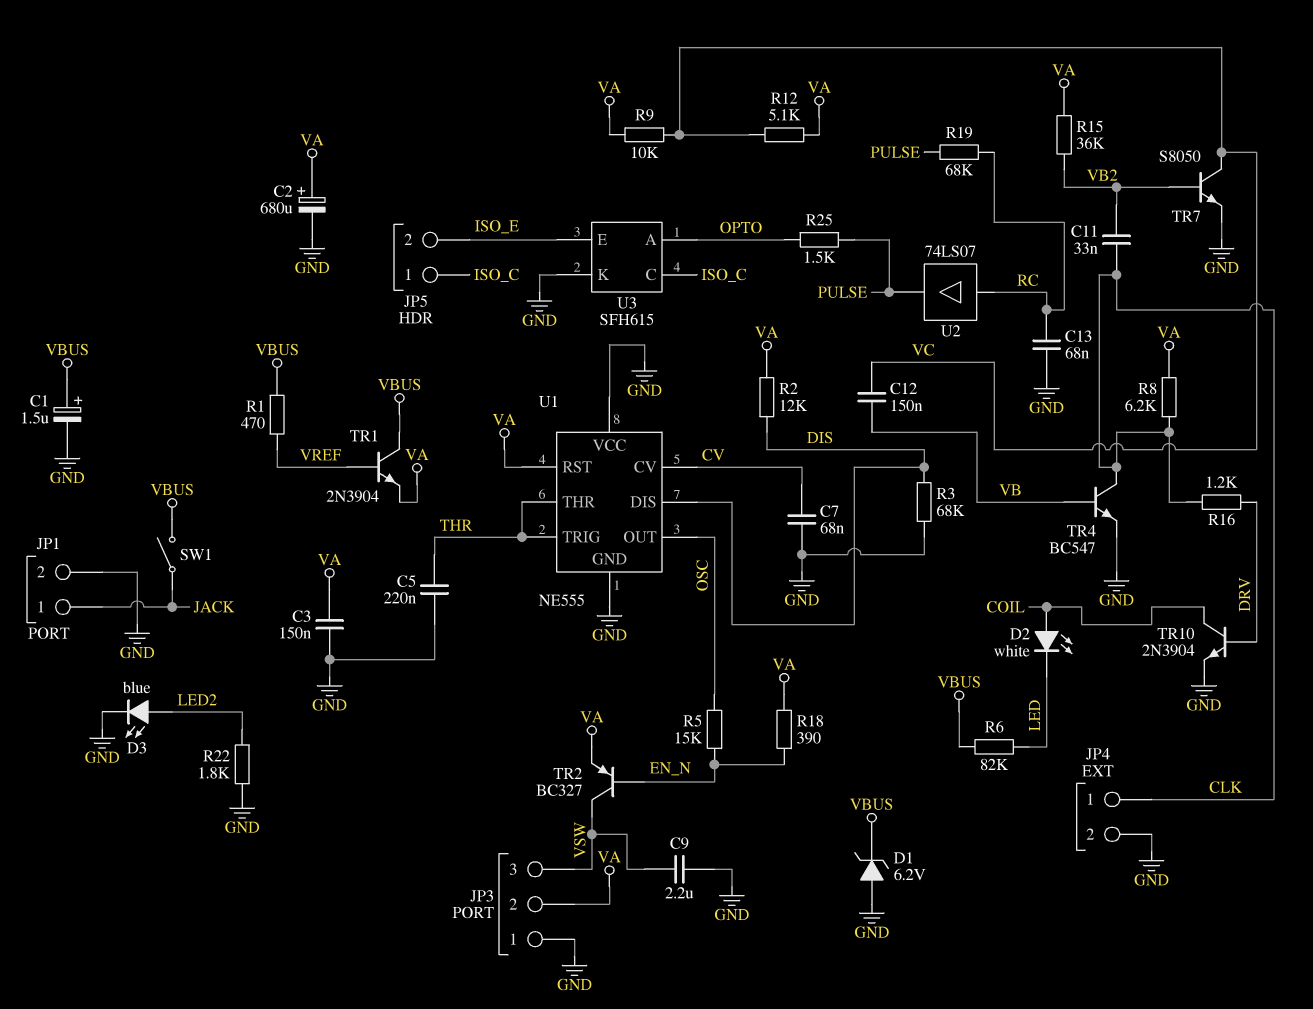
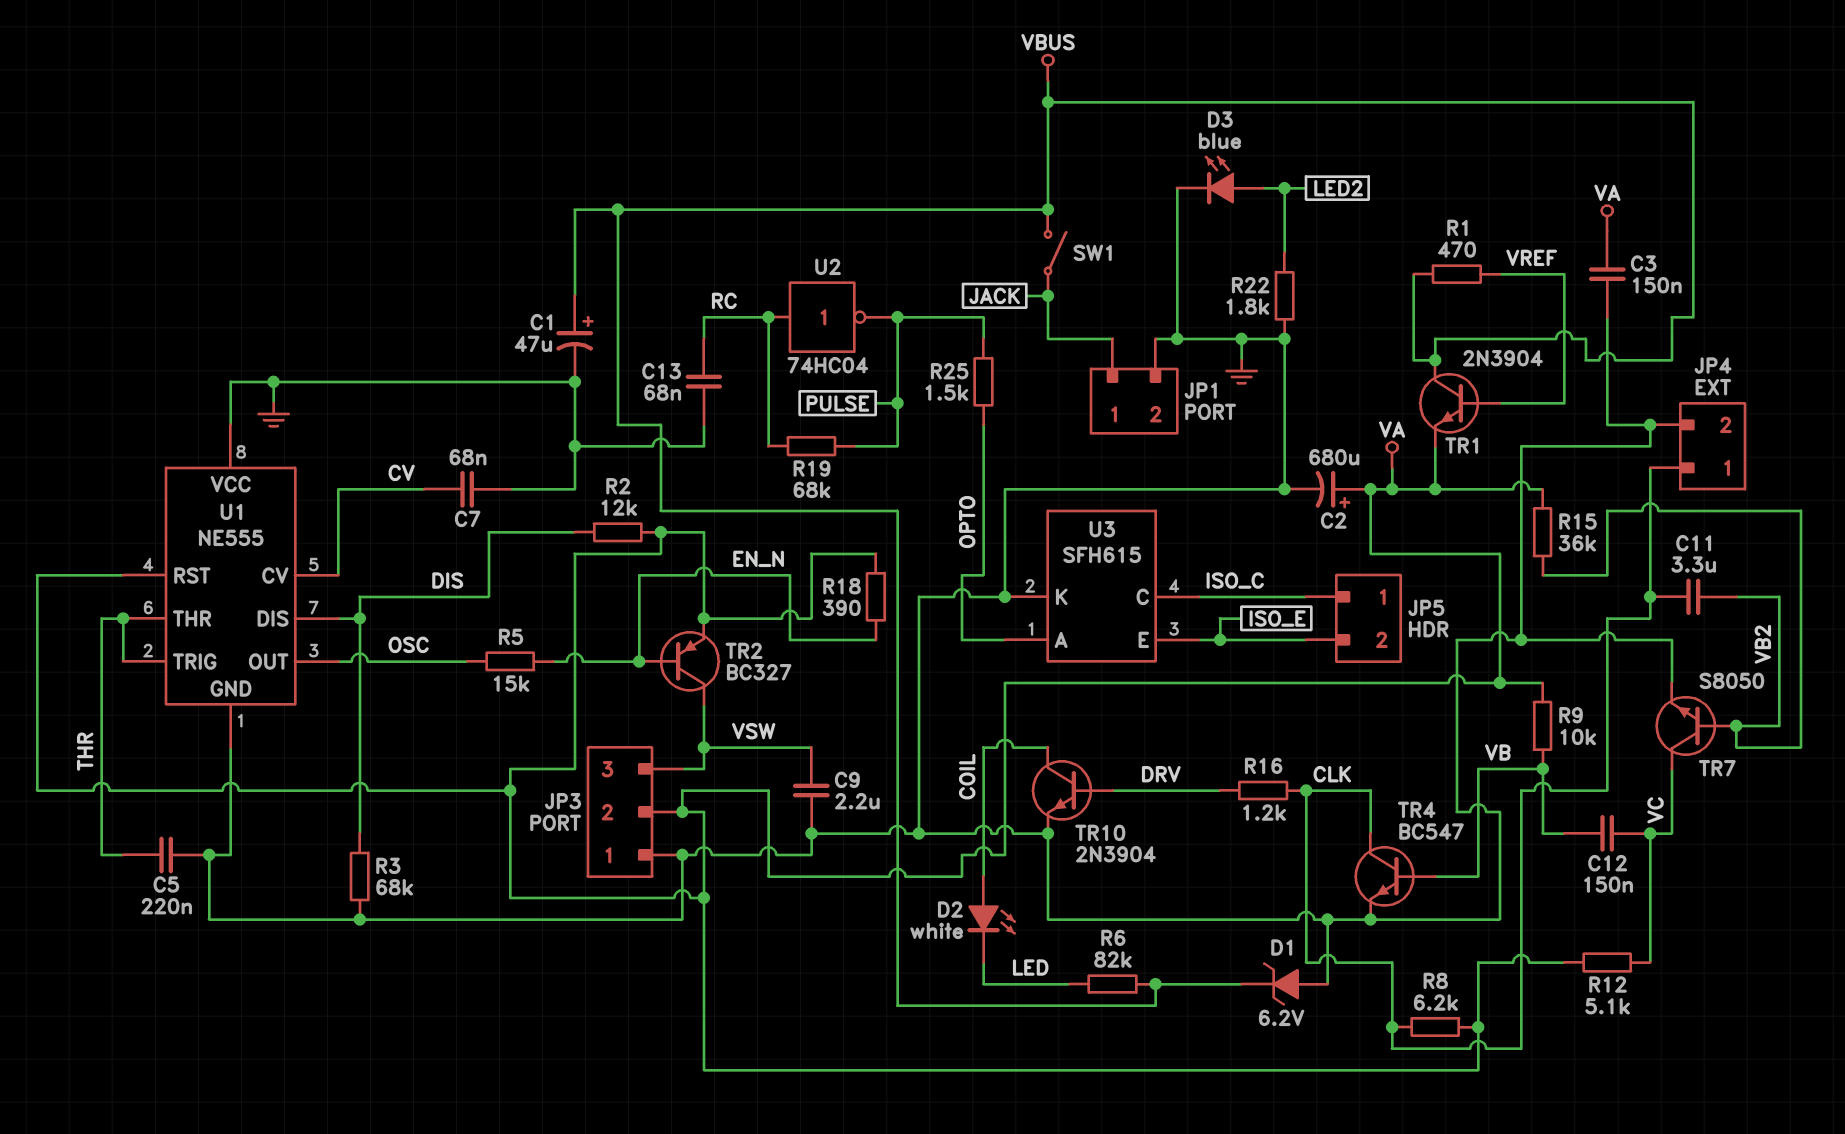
C1: 1.5uF (plus VBUS, minus GND) -> 47uF (plus VBUS, minus GND)
C11: 33nF (CLK, VB2) -> 3.3uF (CLK, VB2)
R9: 10k (VA, VC) -> 10k (VA, VB)
U2: buffer 74LS07 (in RC, out PULSE) -> NOT 74HC04 (in RC, out PULSE)

